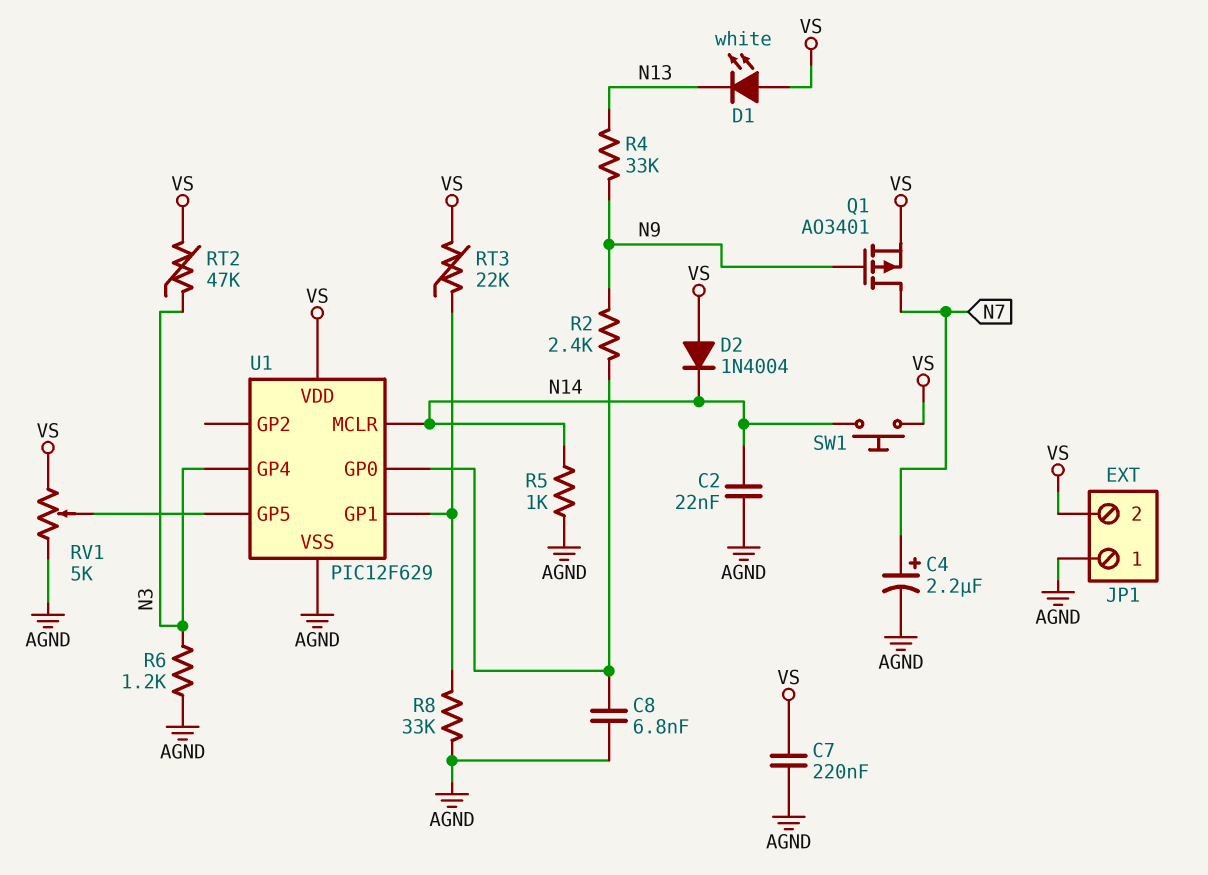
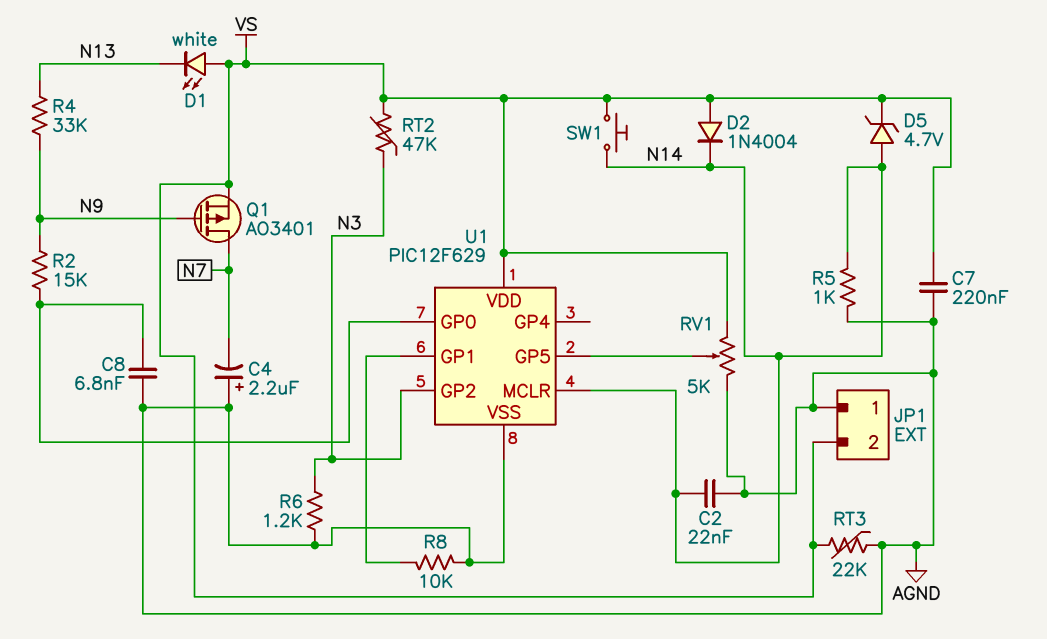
C4: 2.2uF (plus N7, minus AGND) -> 2.2uF (plus AGND, minus N7)
D5: none -> zener 4.7V (A N14, K VS)
R2: 2.4k (N9, U1/GP0) -> 15k (N9, U1/GP0)
R8: 33k (AGND, U1/GP1) -> 10k (AGND, U1/GP1)
RT3: 22k (U1/GP1, VS) -> 22k (AGND, VS)
U1 pin GP2: none -> N3
U1 pin GP4: N3 -> none

